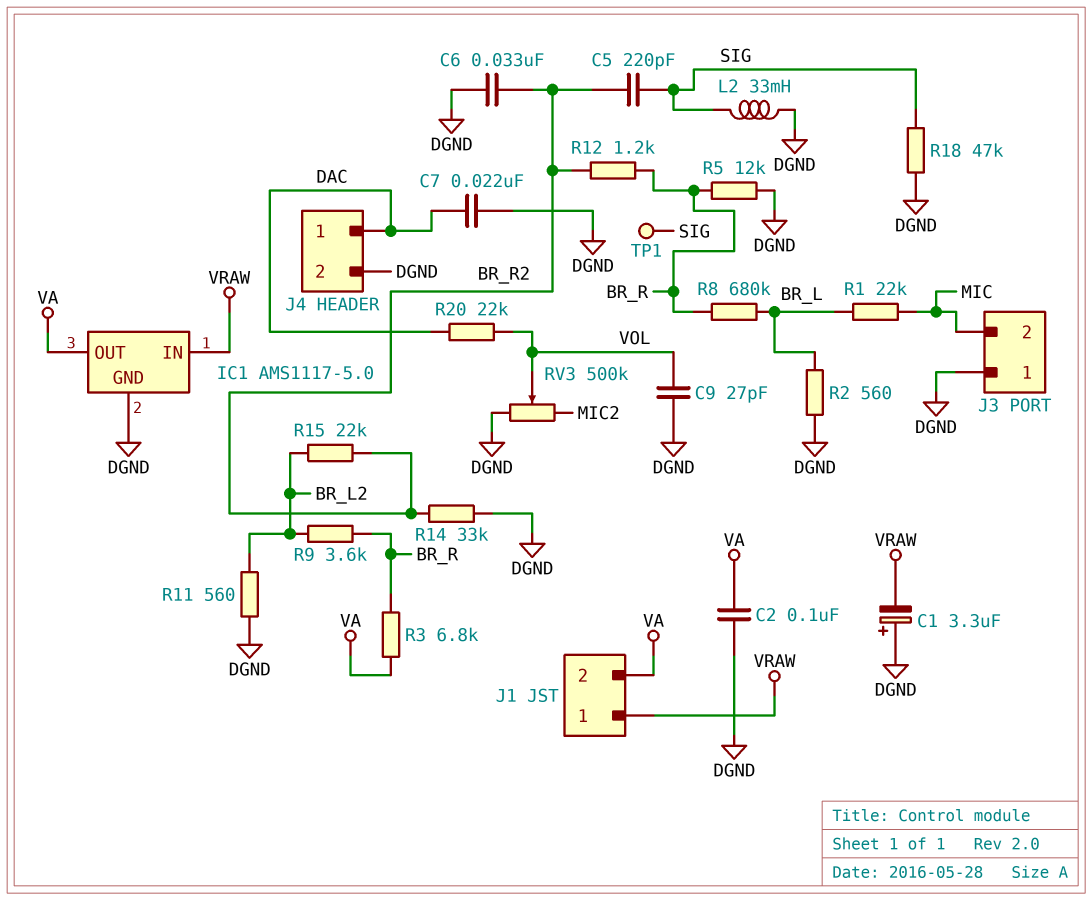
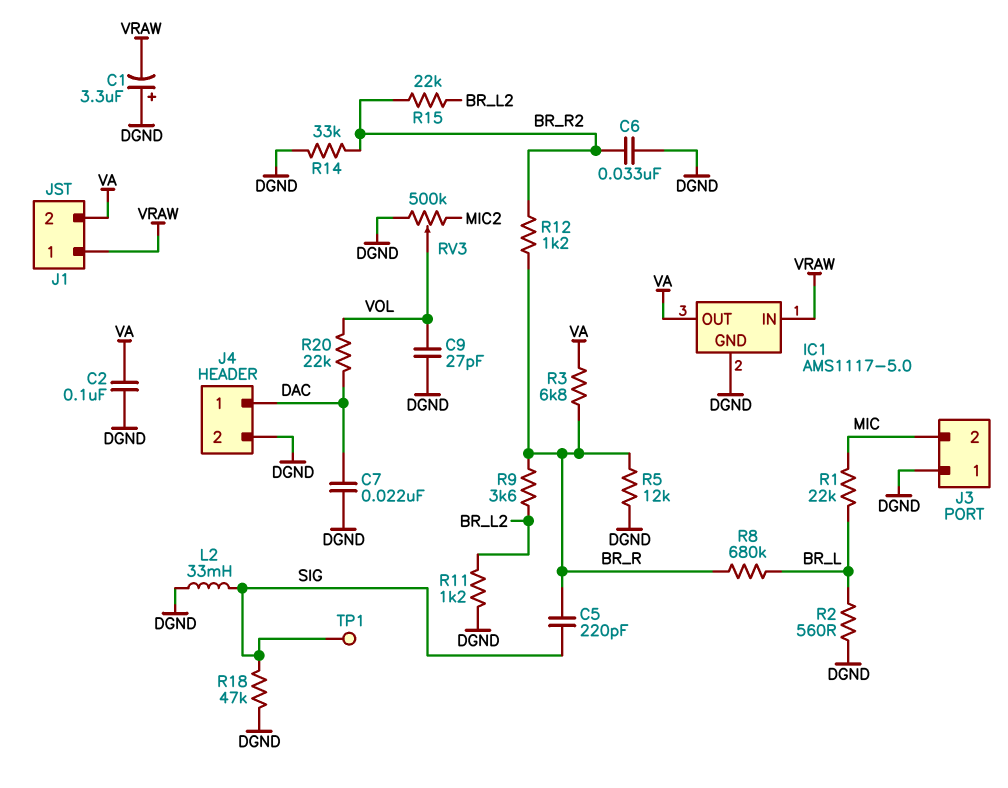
C5: 220pF (BR_R2, SIG) -> 220pF (BR_R, SIG)
R11: 560 (BR_L2, DGND) -> 1.2k (BR_L2, DGND)

